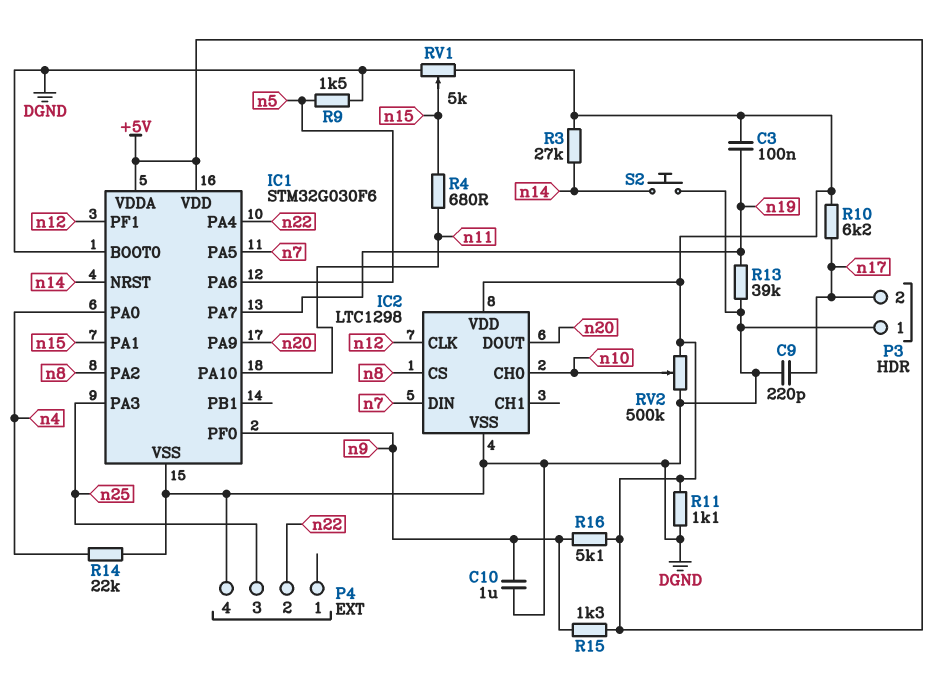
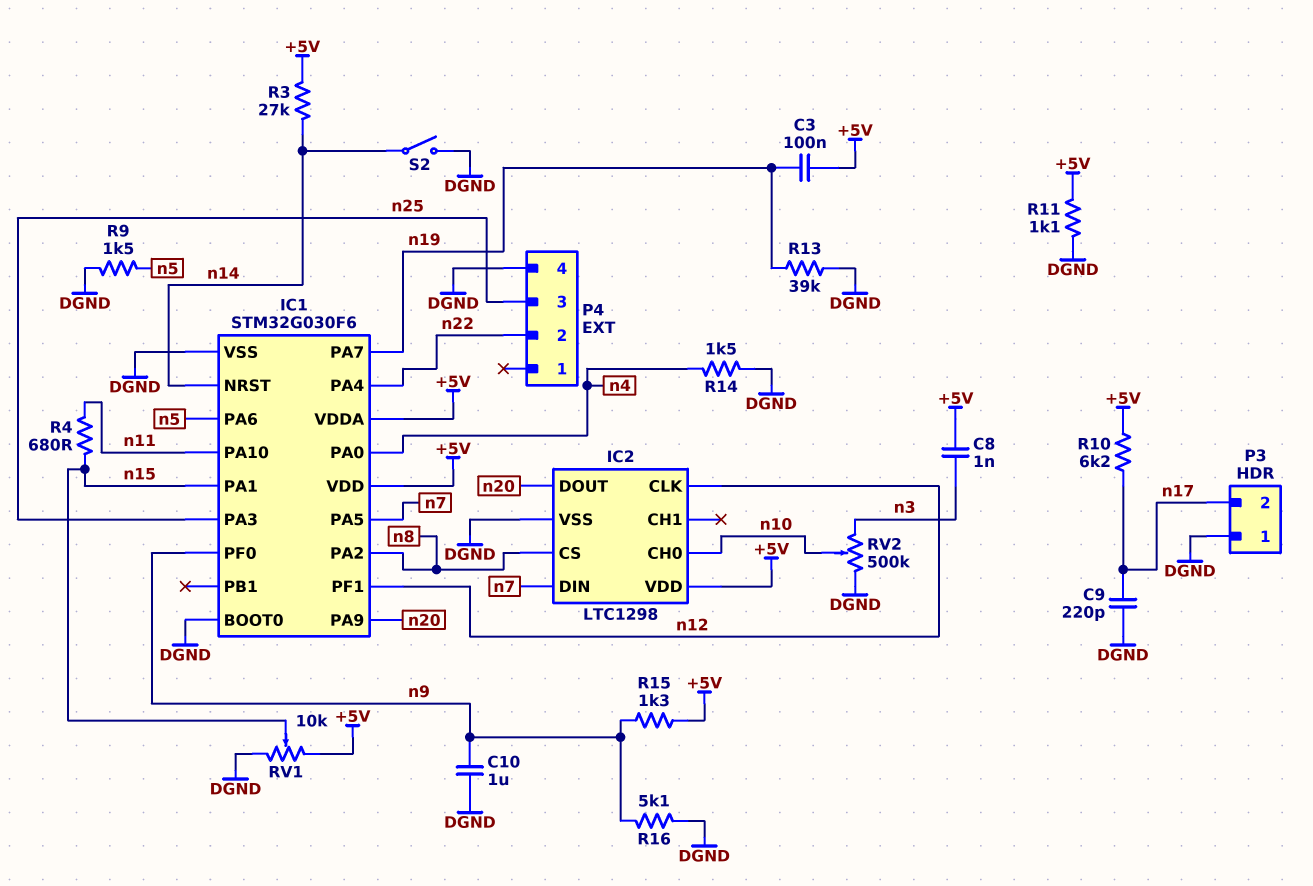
C8: none -> 1nF (+5V, n3)
R14: 22k (DGND, n4) -> 1.5k (DGND, n4)
R16: 5.1k (+5V, n9) -> 5.1k (DGND, n9)
RV1: 5k (+5V, DGND, wiper n15) -> 10k (+5V, DGND, wiper n15)
RV2: 500k (+5V, DGND, wiper n10) -> 500k (DGND, n3, wiper n10)
S2: button (DGND, n14) -> switch (DGND, n14)

